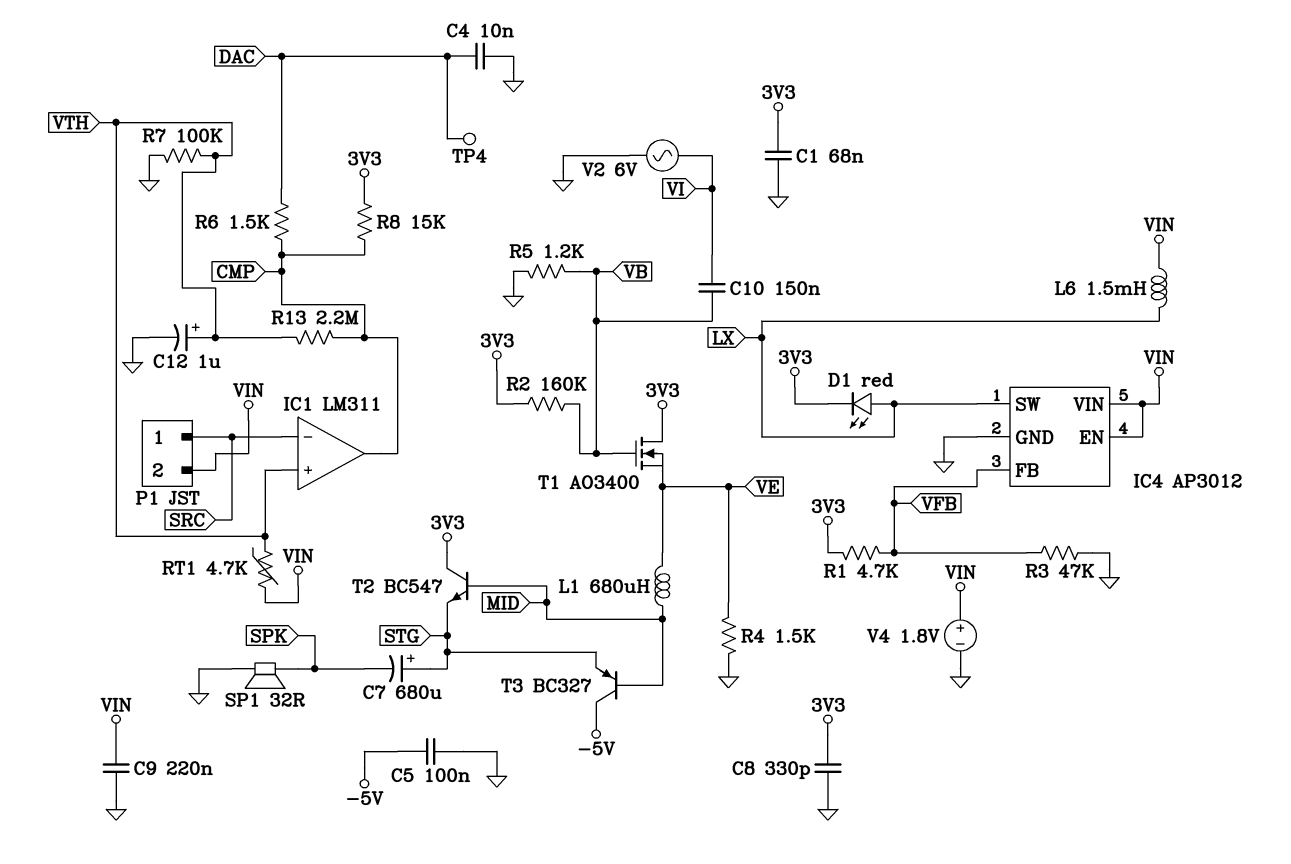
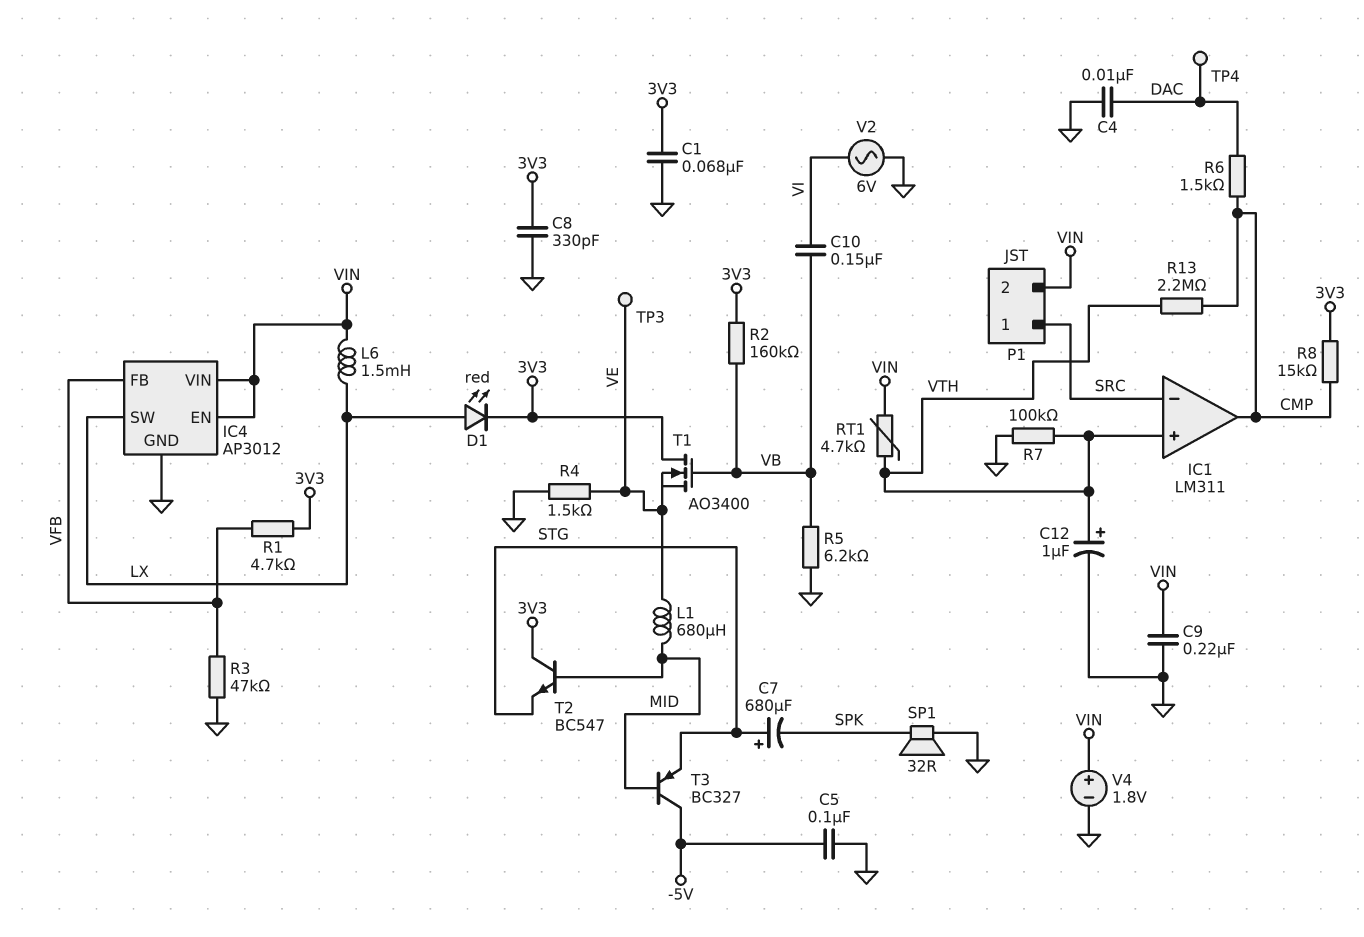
R5: 1.2k (GND, VB) -> 6.2k (GND, VB)
TP3: none -> test point (VE)

